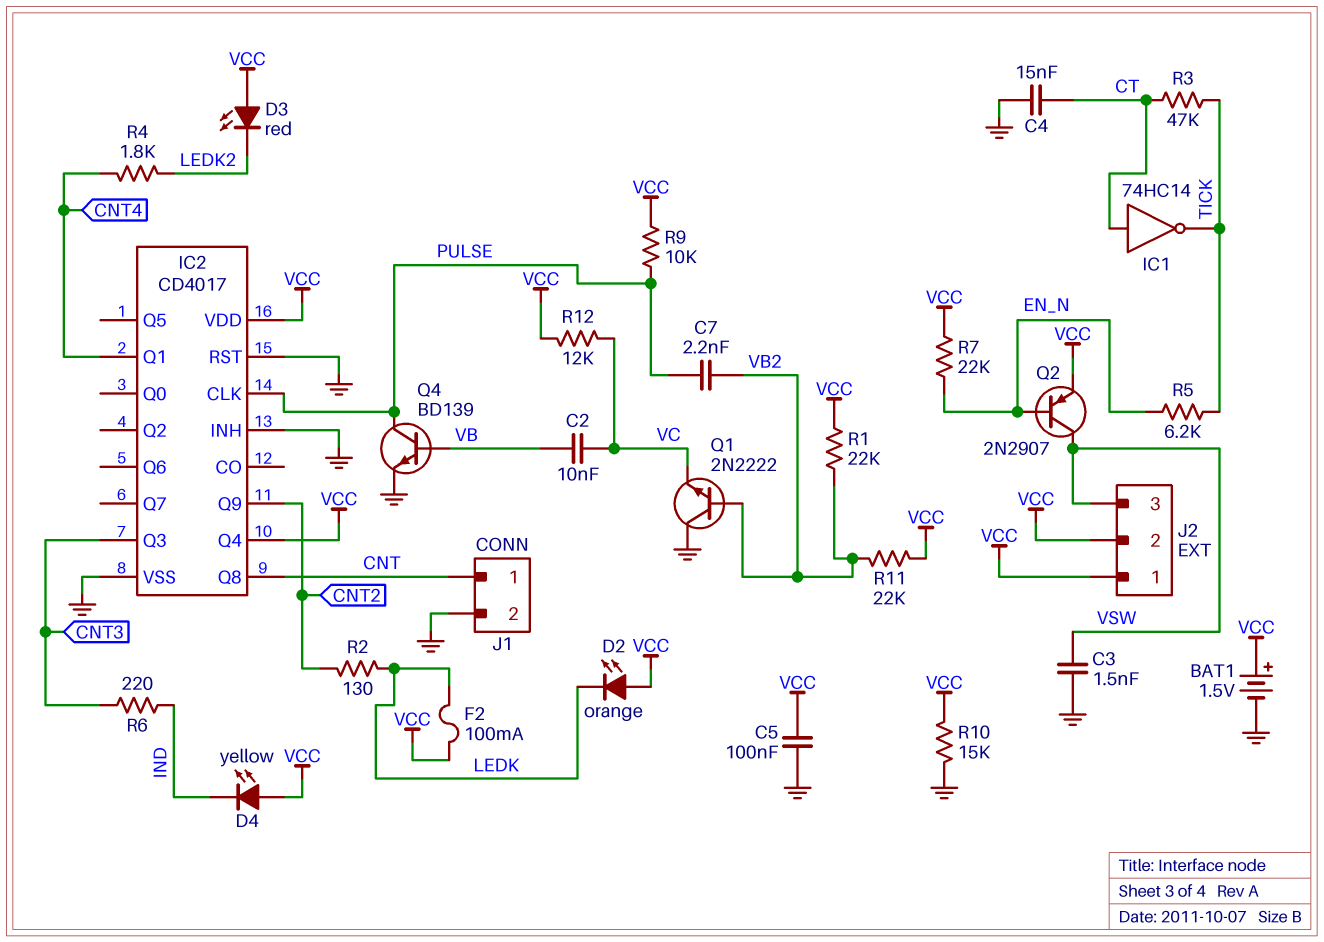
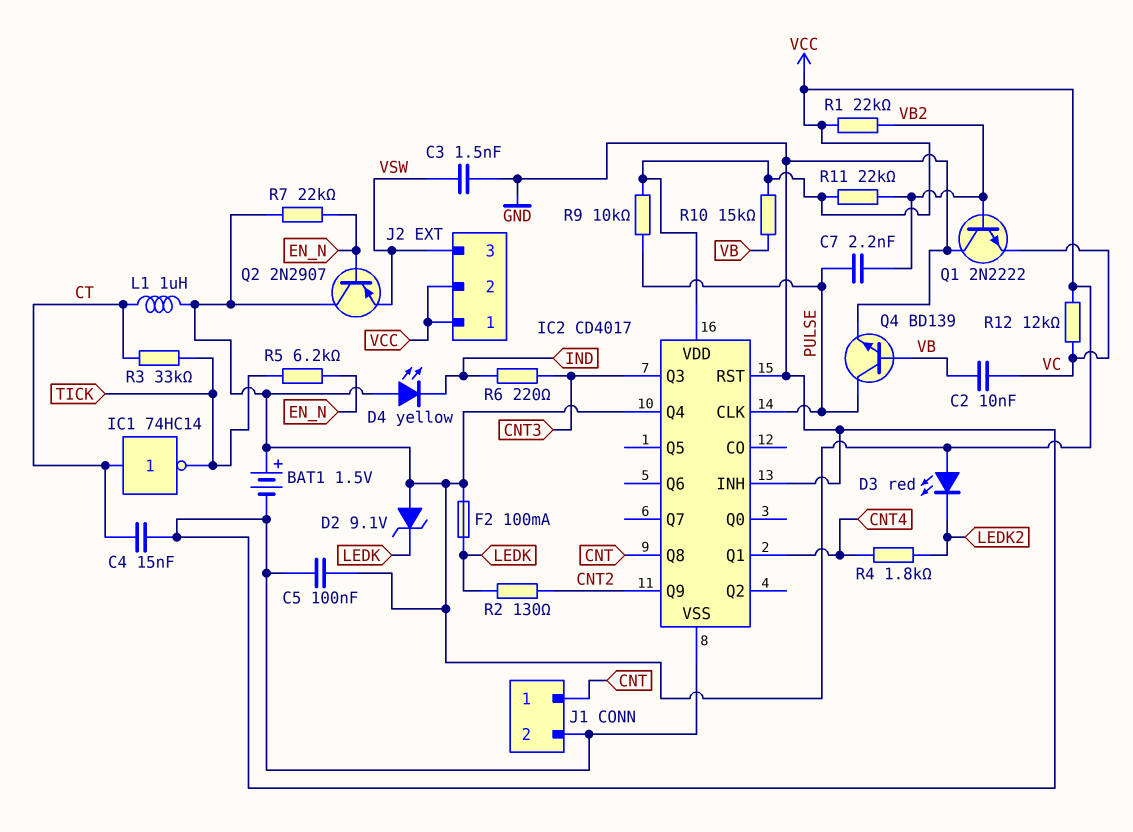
D2: LED orange (A VCC, K LEDK) -> zener 9.1V (A VCC, K LEDK)
L1: none -> 1uH (CT, VCC)
Q2: PNP 2N2907 (B EN_N, C VSW, E VCC) -> PNP 2N2907 (B EN_N, C VCC, E VSW)
R3: 47k (CT, TICK) -> 33k (CT, TICK)
R10: 15k (GND, VCC) -> 15k (VB, VCC)

